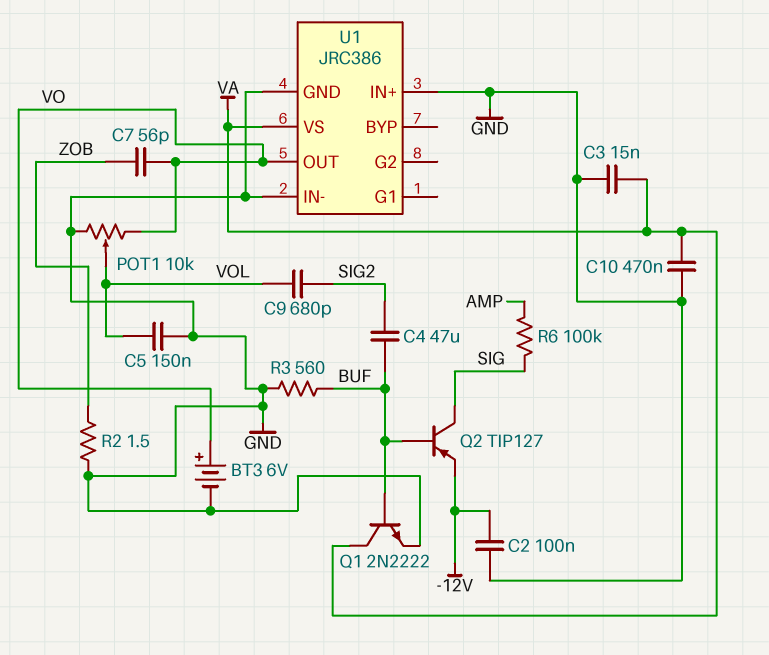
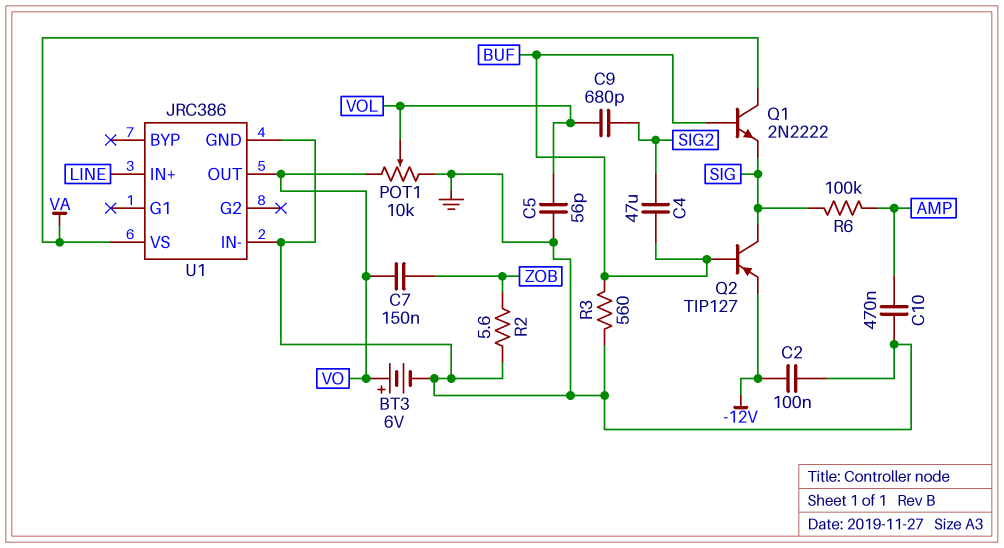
C3: 15nF (GND, VA) -> none
C5: 150nF (GND, VOL) -> 56pF (GND, VOL)
C7: 56pF (VO, ZOB) -> 150nF (VO, ZOB)
C10: 470nF (GND, VA) -> 470nF (AMP, GND)
Q1: NPN 2N2222 (B BUF, C VA, E GND) -> NPN 2N2222 (B BUF, C VA, E SIG)
R2: 1.5 (GND, ZOB) -> 5.6 (GND, ZOB)
U1 pin IN+: GND -> LINE

